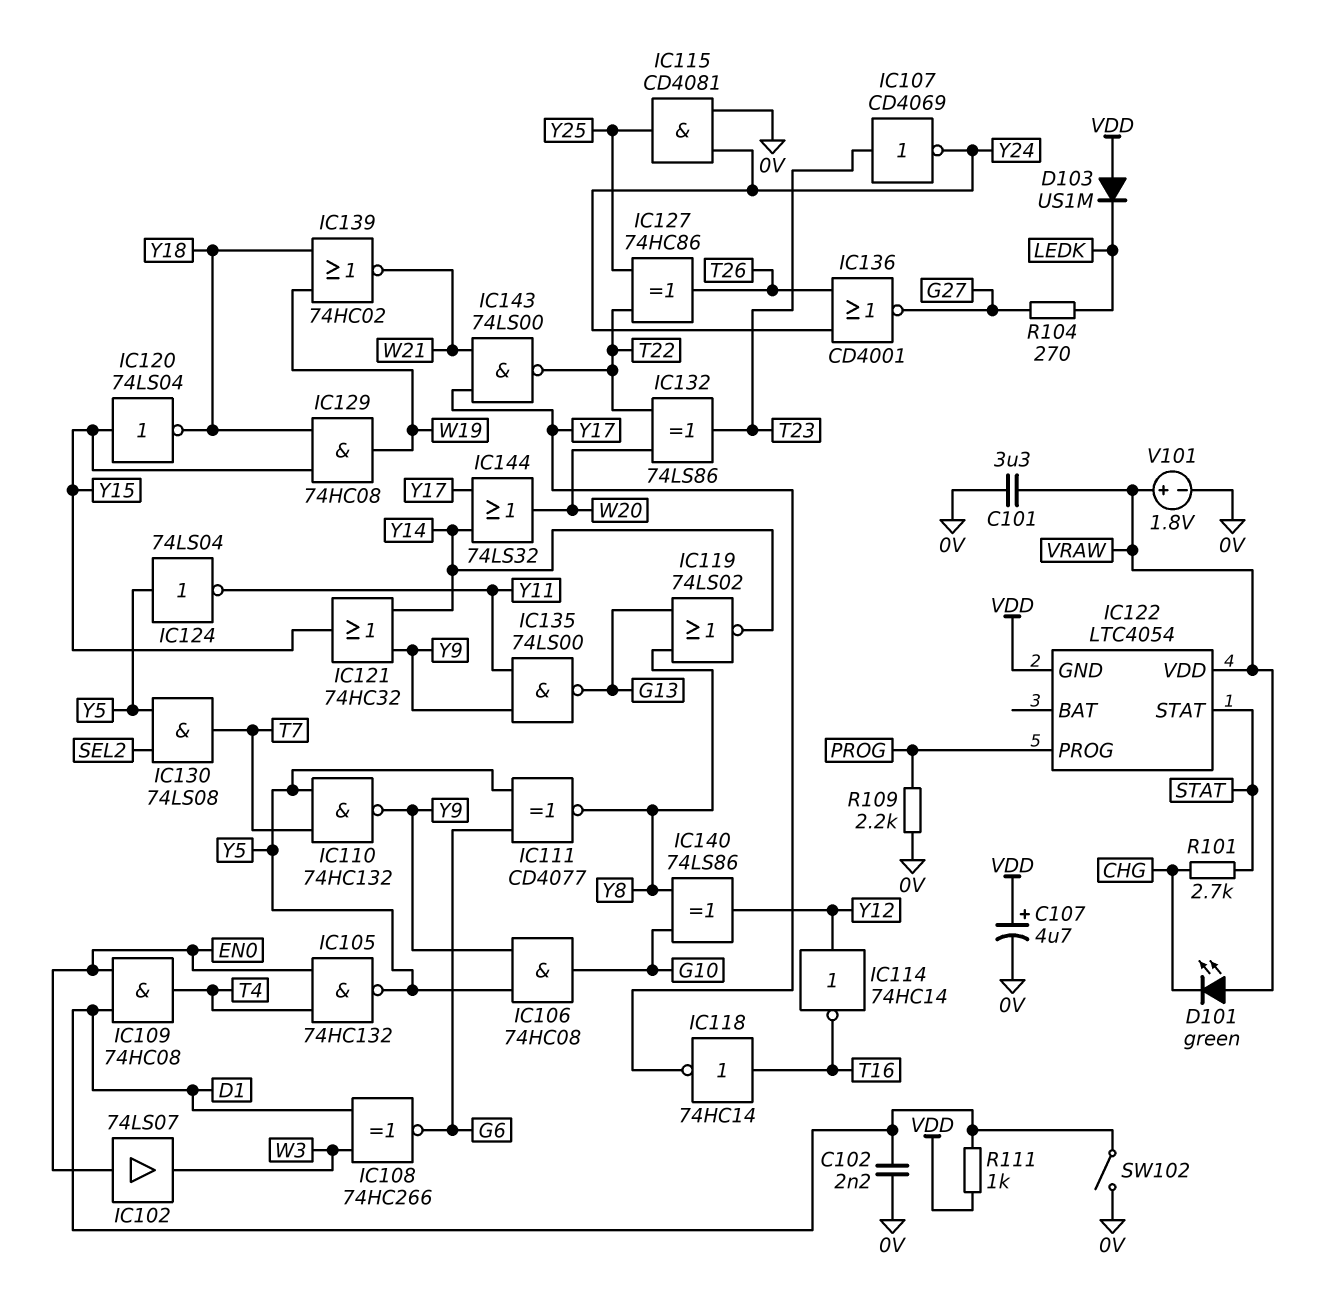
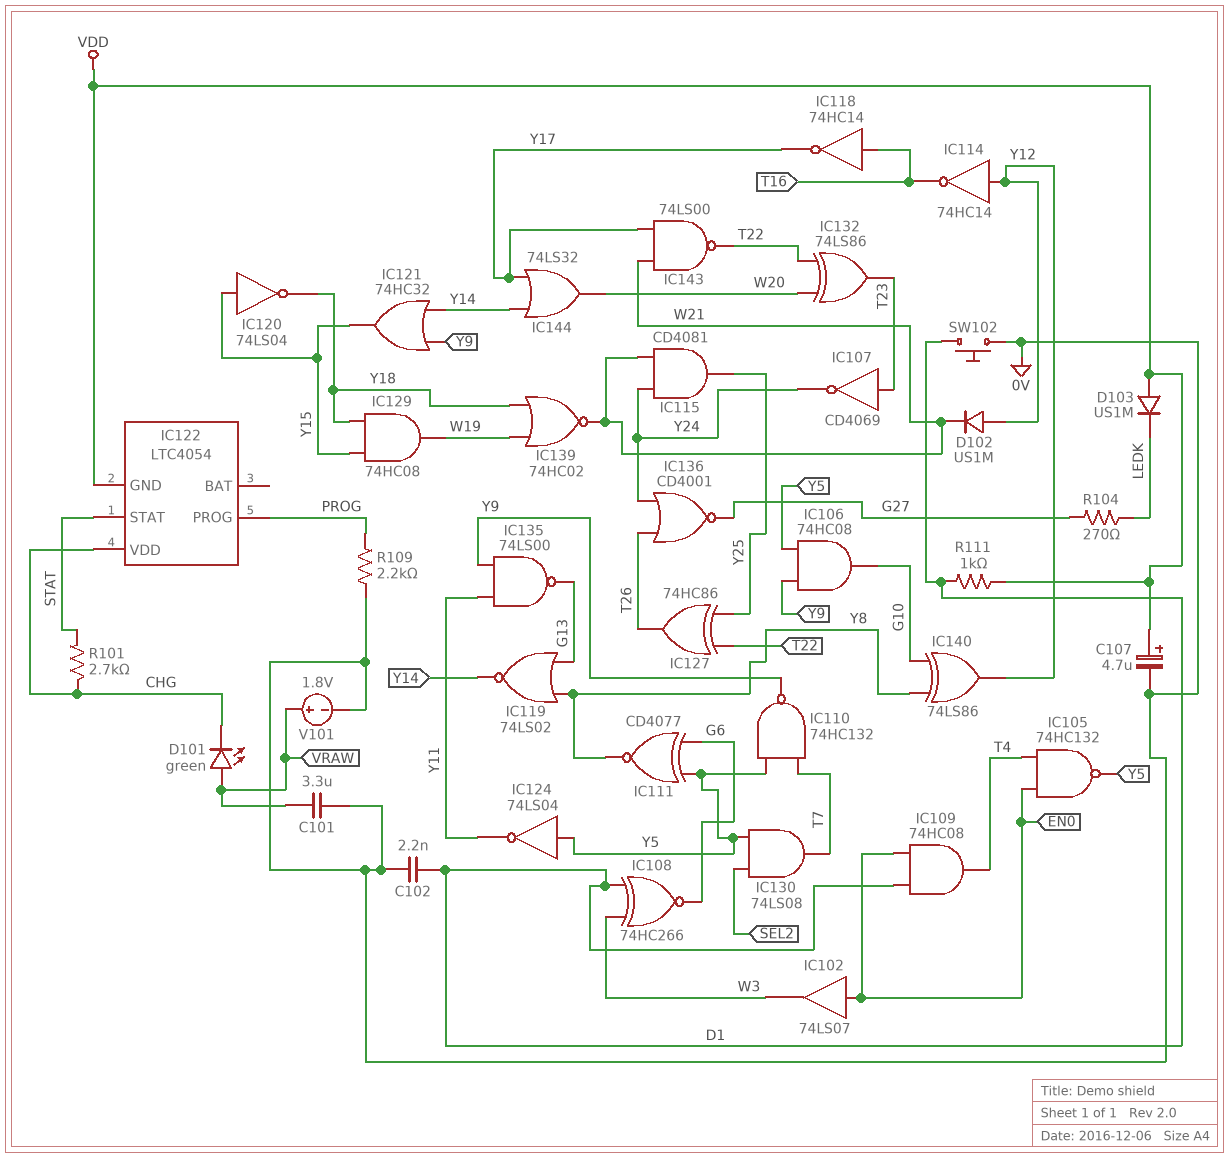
D102: none -> diode US1M (A Y12, K W21)
IC115: AND CD4081 (in 0V, in Y24, out Y25) -> AND CD4081 (in W21, in Y24, out Y25)
IC122 pin VDD: VRAW -> CHG
SW102: switch (0V, D1) -> button (0V, D1)

